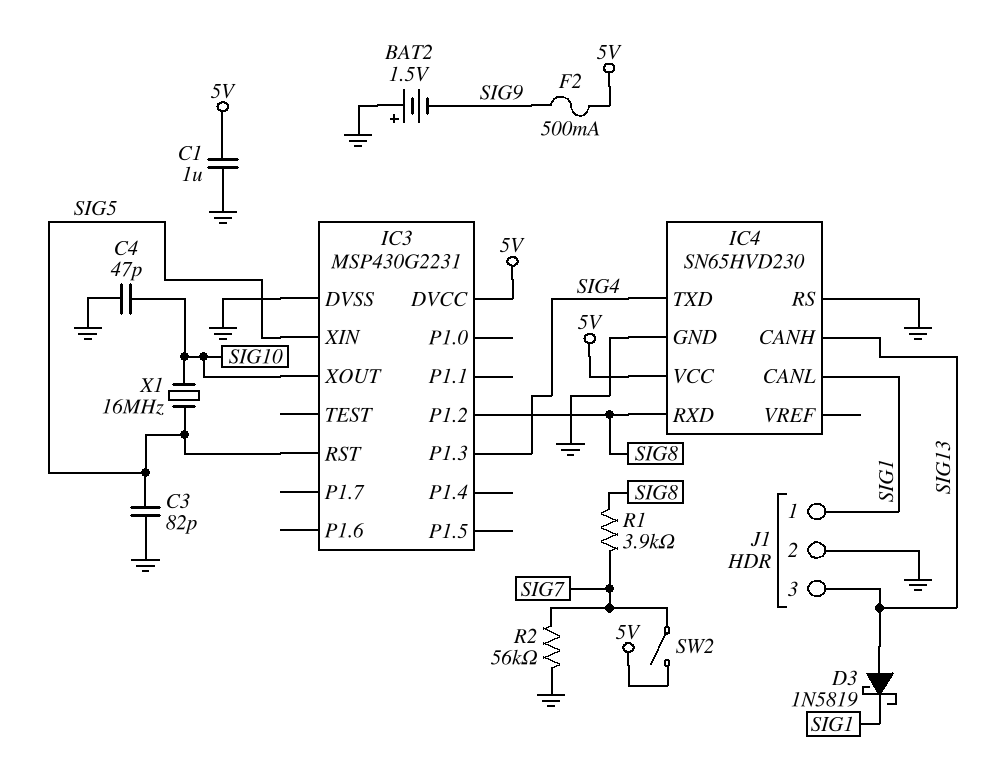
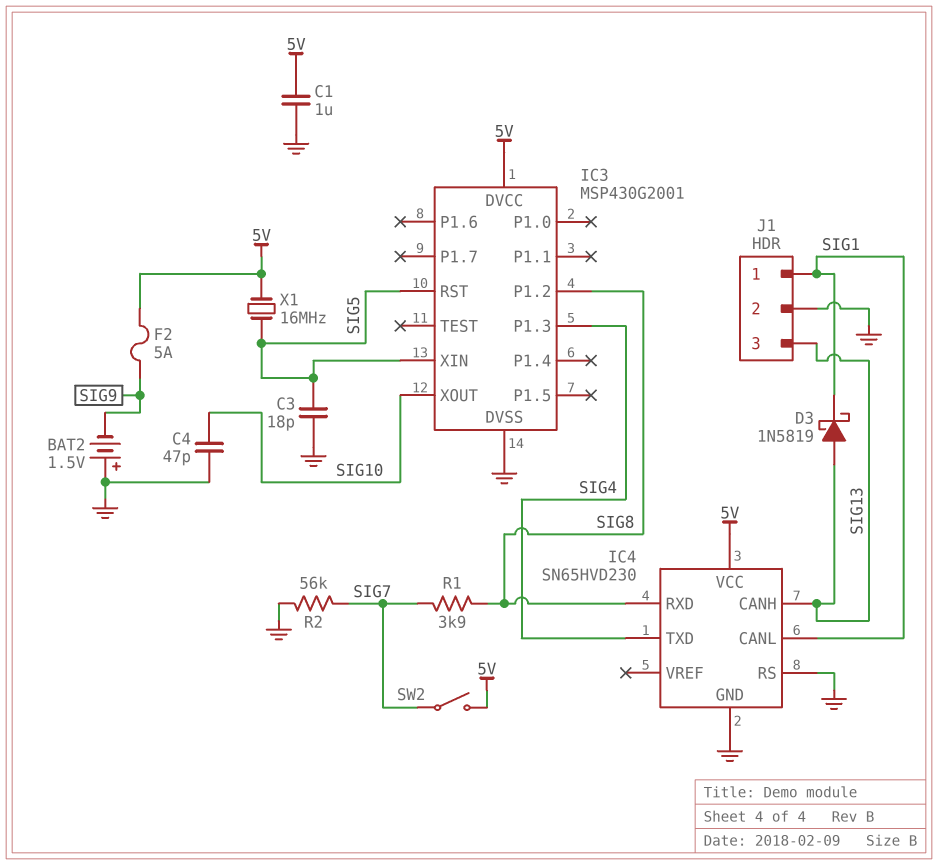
C3: 82pF (GND, SIG5) -> 18pF (GND, SIG5)
F2: 500mA (5V, SIG9) -> 5A (5V, SIG9)
IC3: MSP430G2231 -> MSP430G2001
X1: 16MHz (SIG5, SIG10) -> 16MHz (5V, SIG5)

